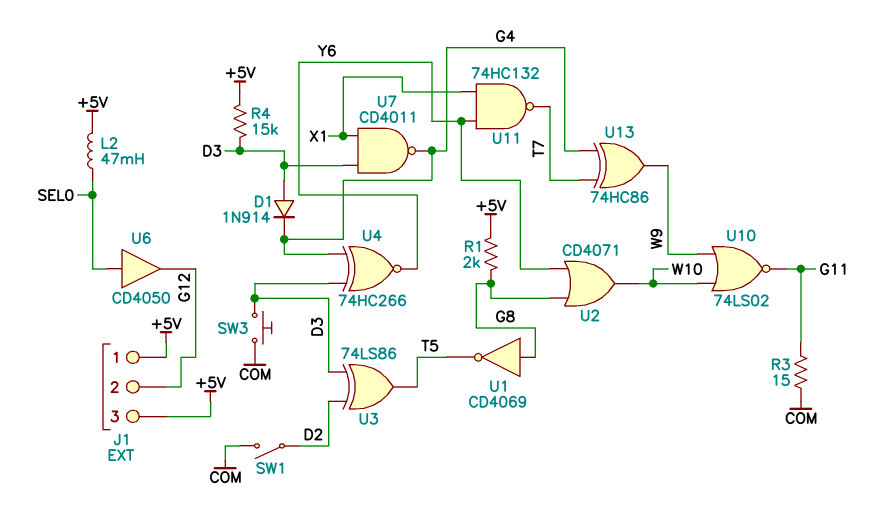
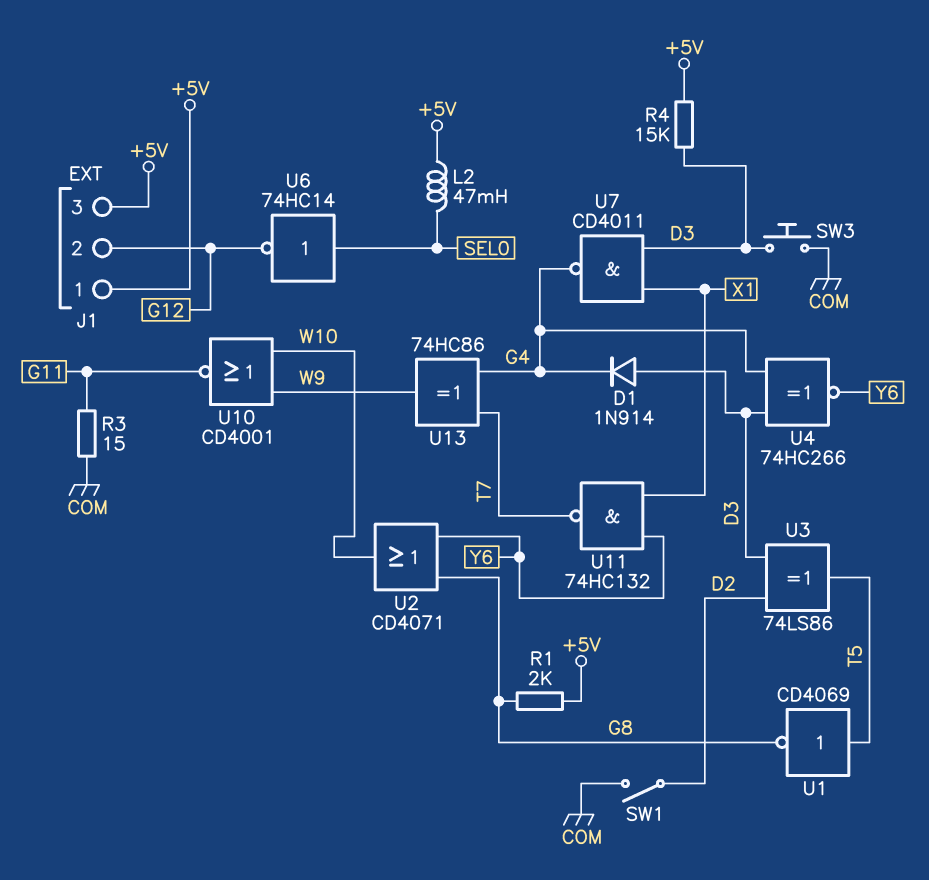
U1: NOT CD4069 (in G8, out T5) -> NOT CD4069 (in T5, out G8)
U6: buffer CD4050 (in SEL0, out G12) -> NOT 74HC14 (in SEL0, out G12)
U10: NOR 74LS02 (in W9, in W10, out G11) -> NOR CD4001 (in W9, in W10, out G11)

